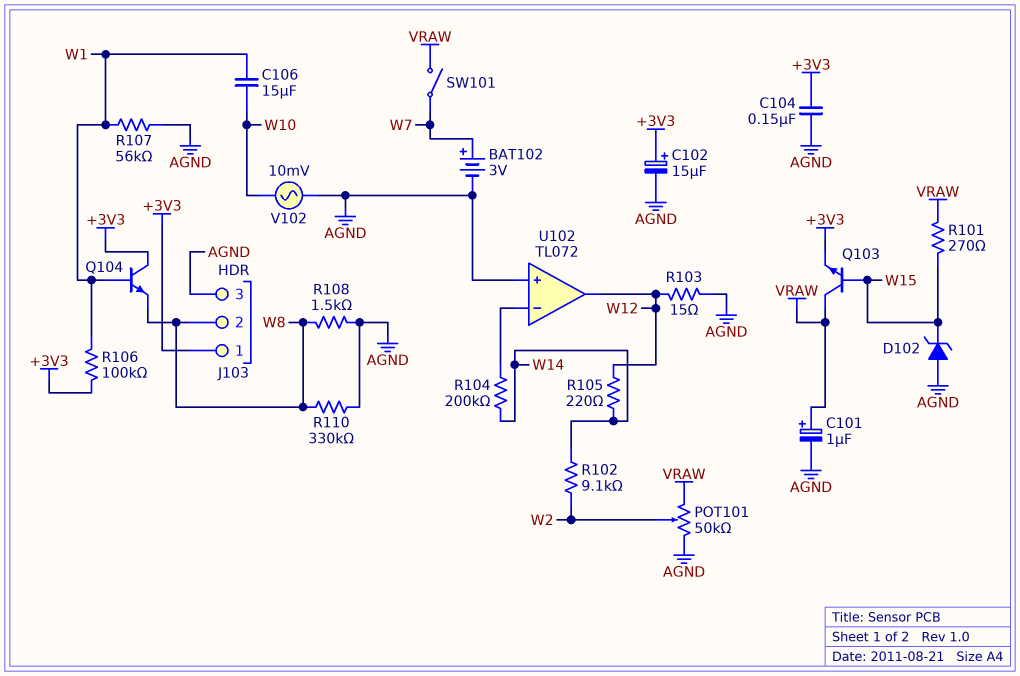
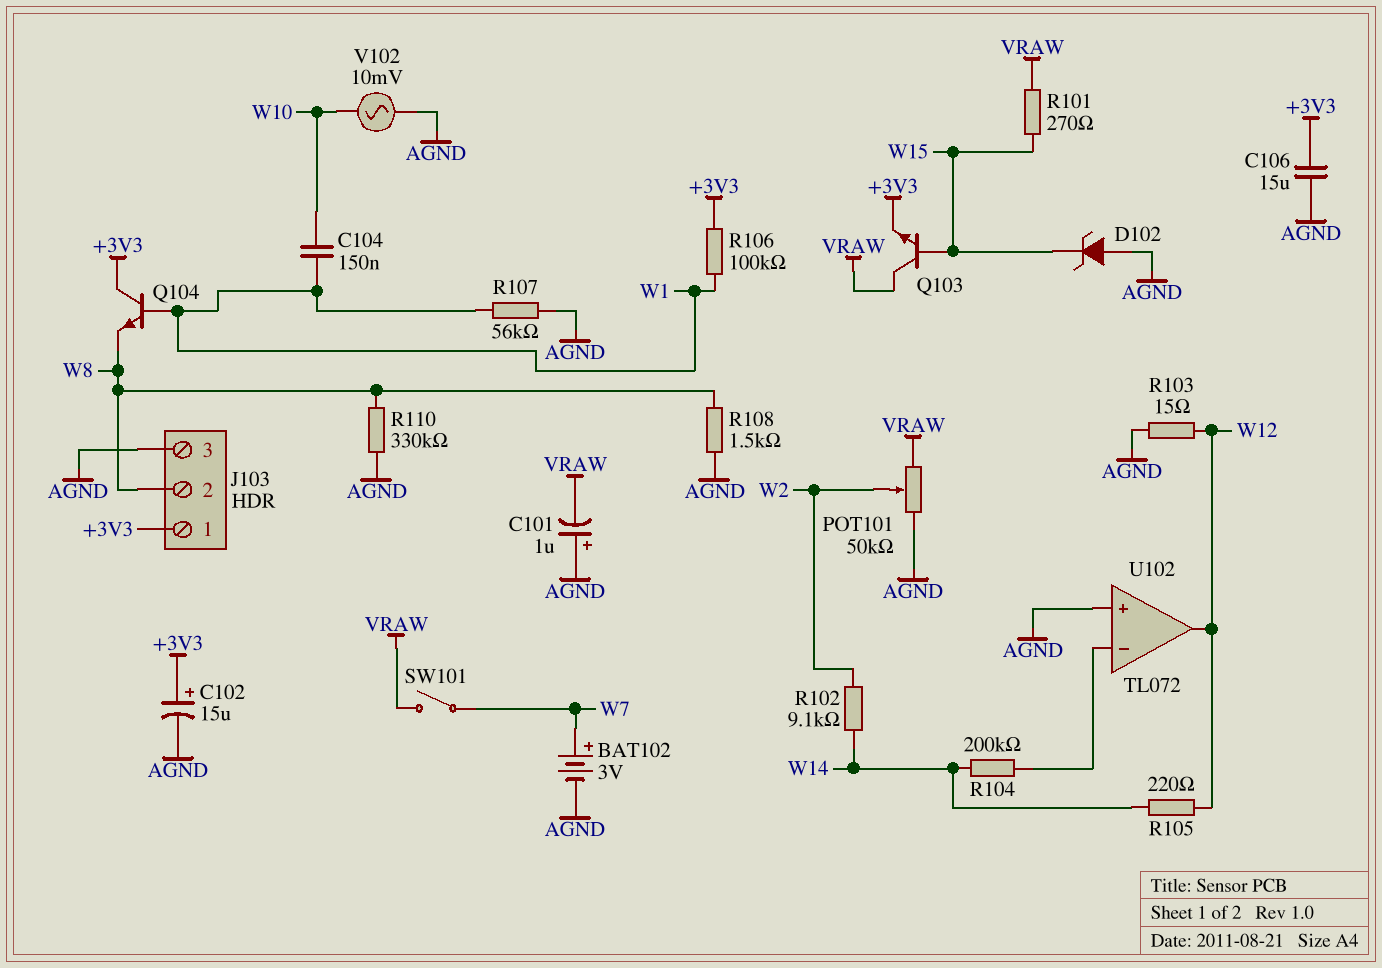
C101: 1uF (plus VRAW, minus AGND) -> 1uF (plus AGND, minus VRAW)
C104: 150nF (+3V3, AGND) -> 150nF (W1, W10)
C106: 15uF (W1, W10) -> 15uF (+3V3, AGND)

